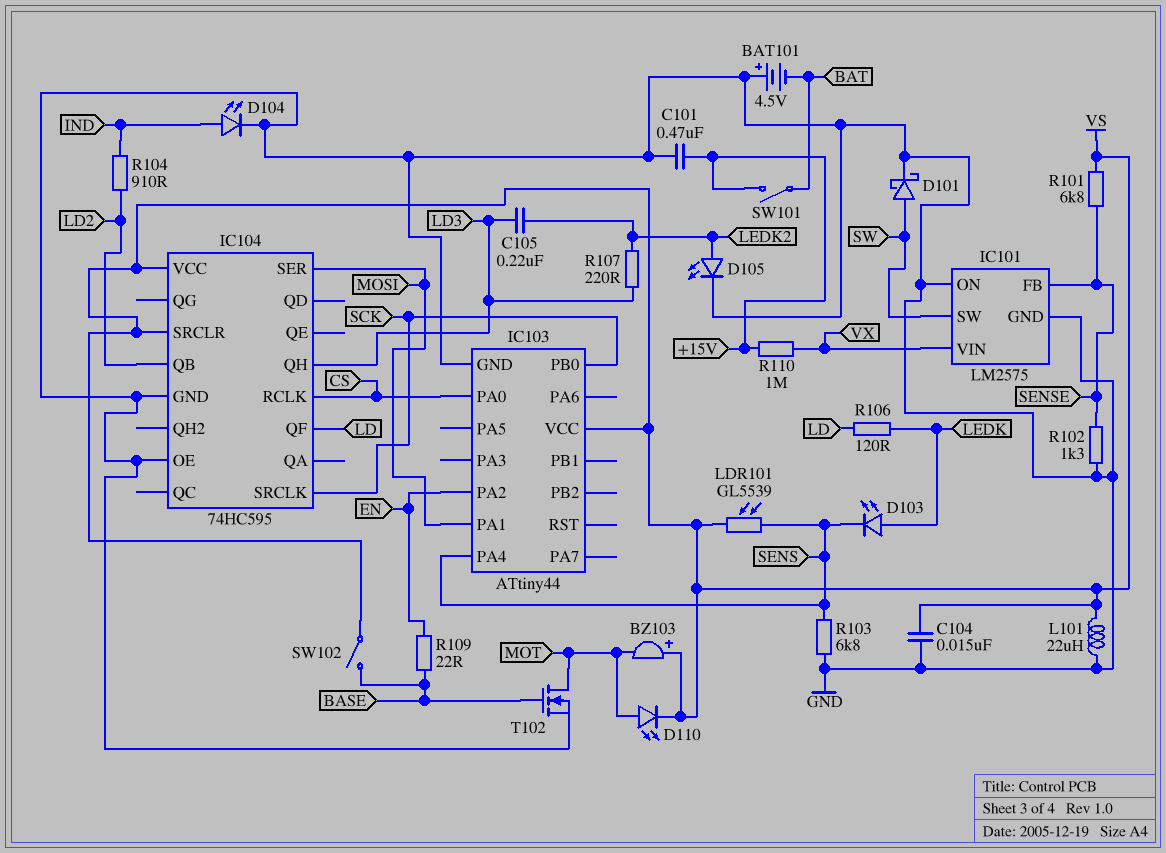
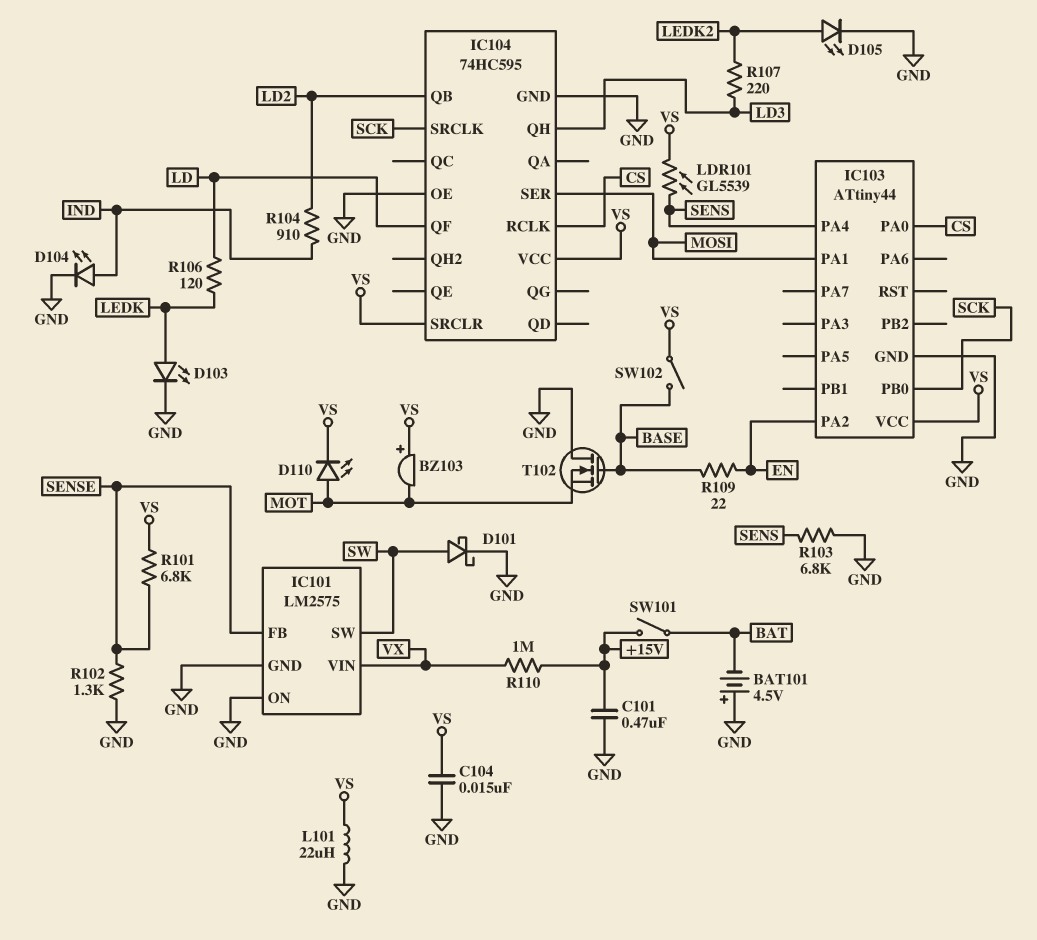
C105: 220nF (LD3, LEDK2) -> none
D103: LED (A LEDK, K SENS) -> LED (A LEDK, K GND)
T102: NMOS (G BASE, D MOT, S GND) -> NMOS (G BASE, D GND, S MOT)

